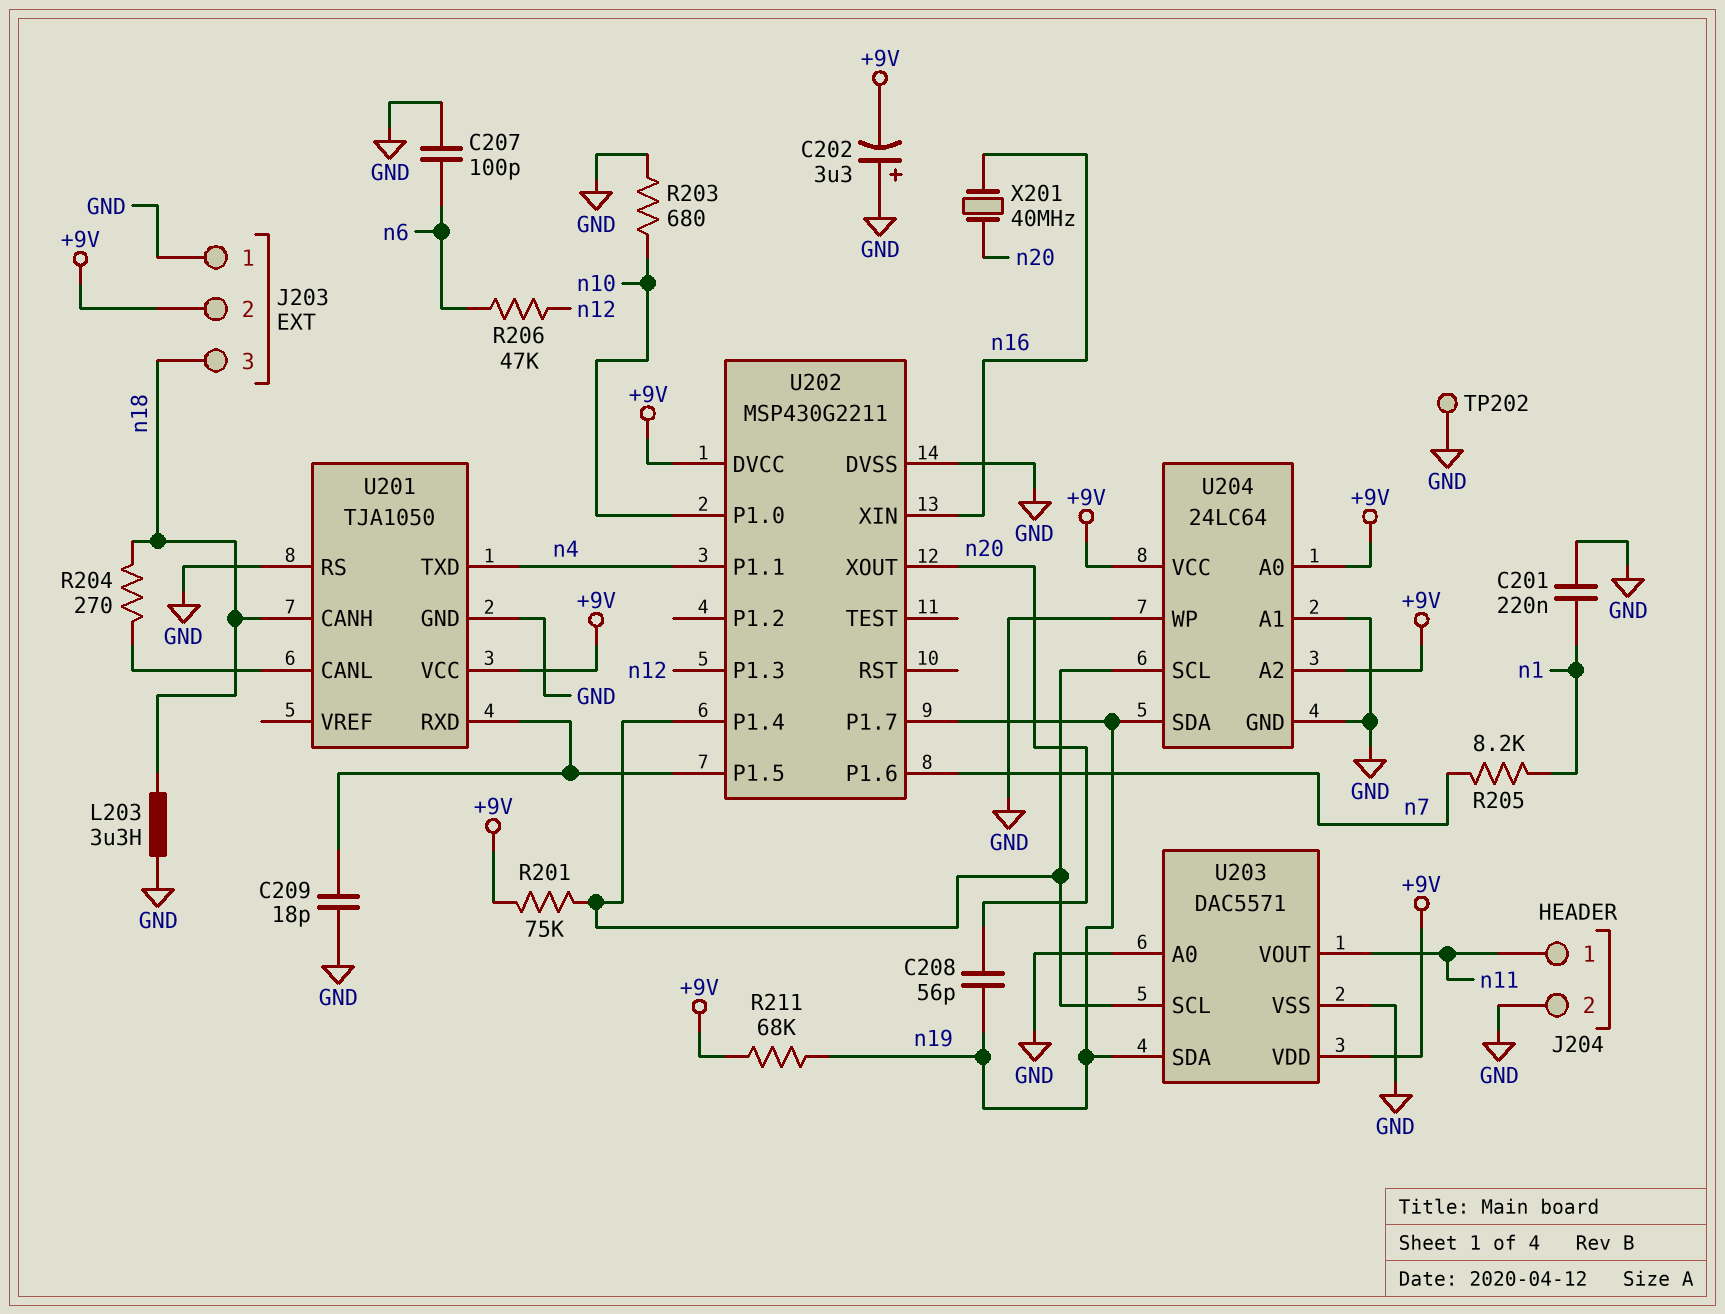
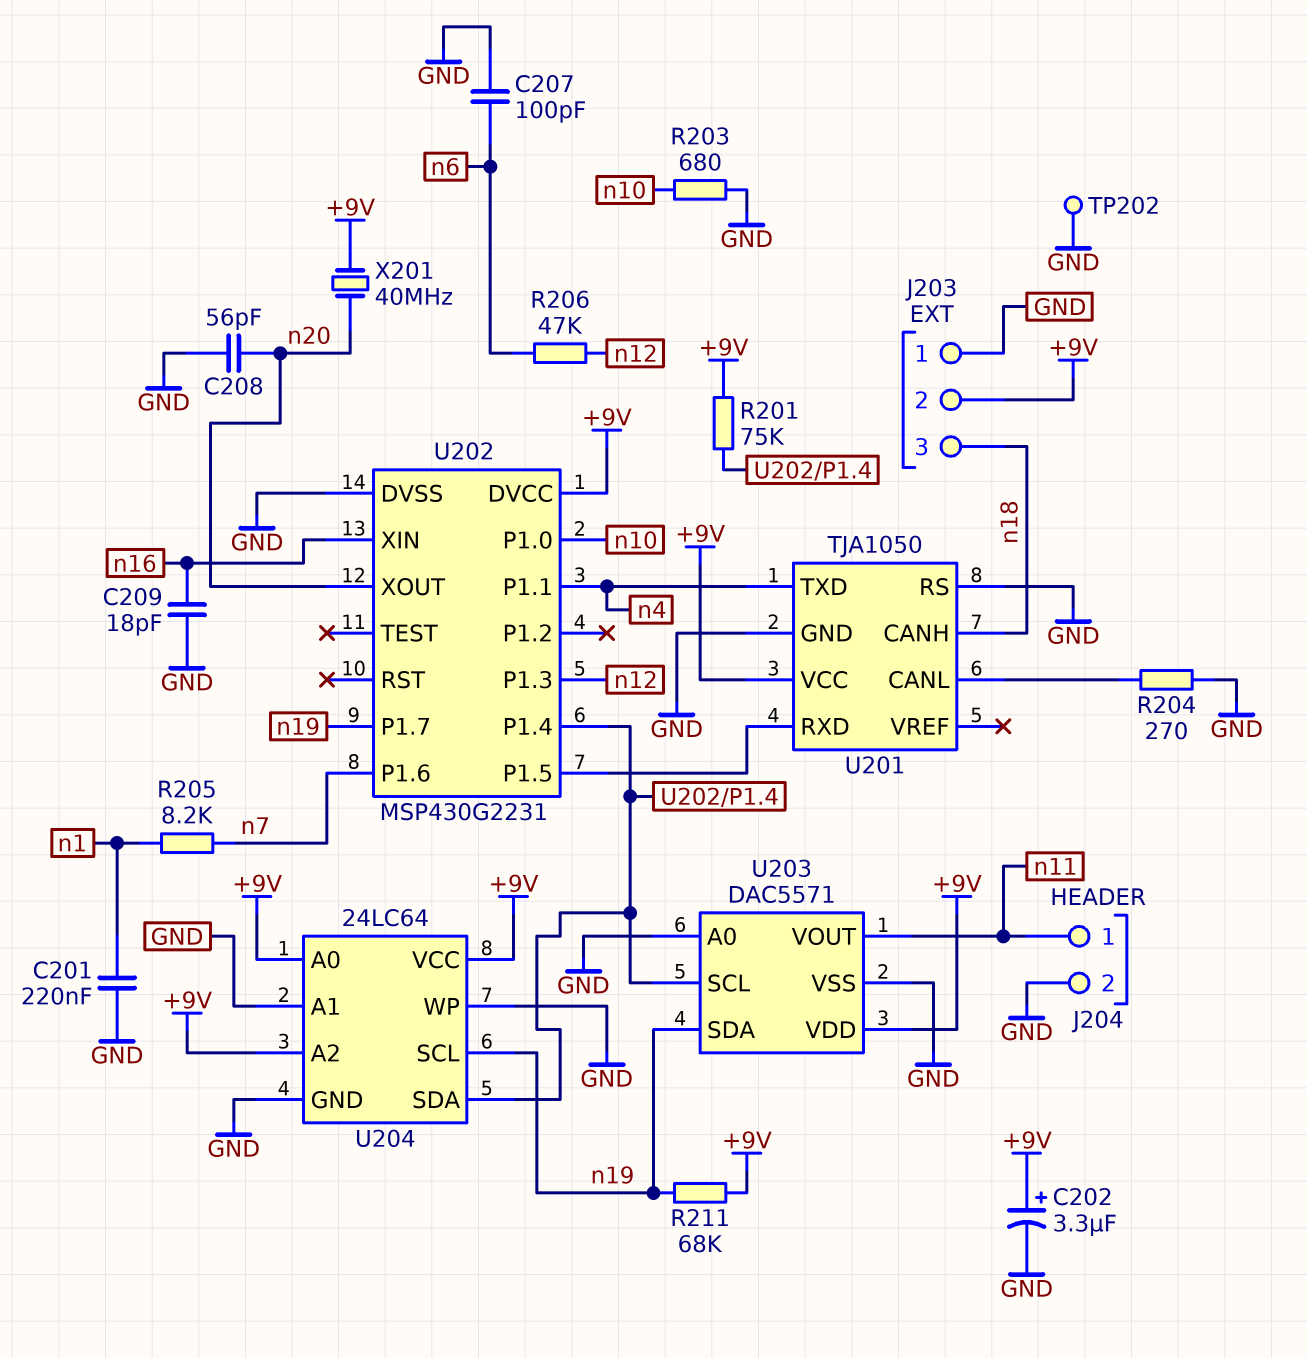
C202: 3.3uF (plus GND, minus +9V) -> 3.3uF (plus +9V, minus GND)
C208: 56pF (n19, n20) -> 56pF (GND, n20)
C209: 18pF (GND, U201/RXD) -> 18pF (GND, n16)
L203: 3.3uH (GND, n18) -> none
R204: 270 (U201/CANL, n18) -> 270 (GND, U201/CANL)
U202: MSP430G2211 -> MSP430G2231
U204 pin SCL: U202/P1.4 -> n19
U204 pin SDA: n19 -> U202/P1.4
X201: 40MHz (n16, n20) -> 40MHz (+9V, n20)

